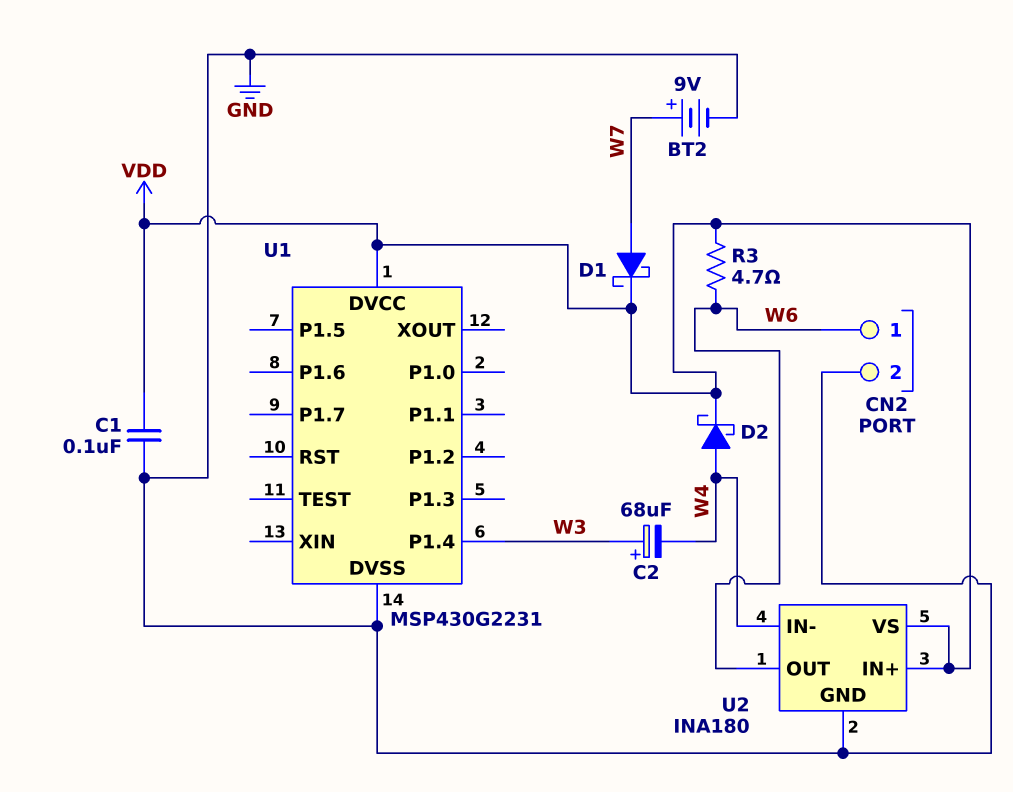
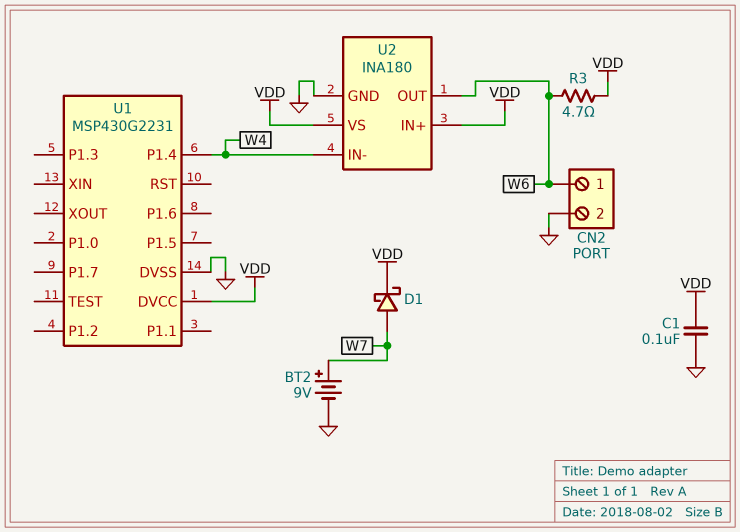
C2: 68uF (plus W3, minus W4) -> none
D2: schottky (A W4, K VDD) -> none
U1 pin P1.4: W3 -> W4

